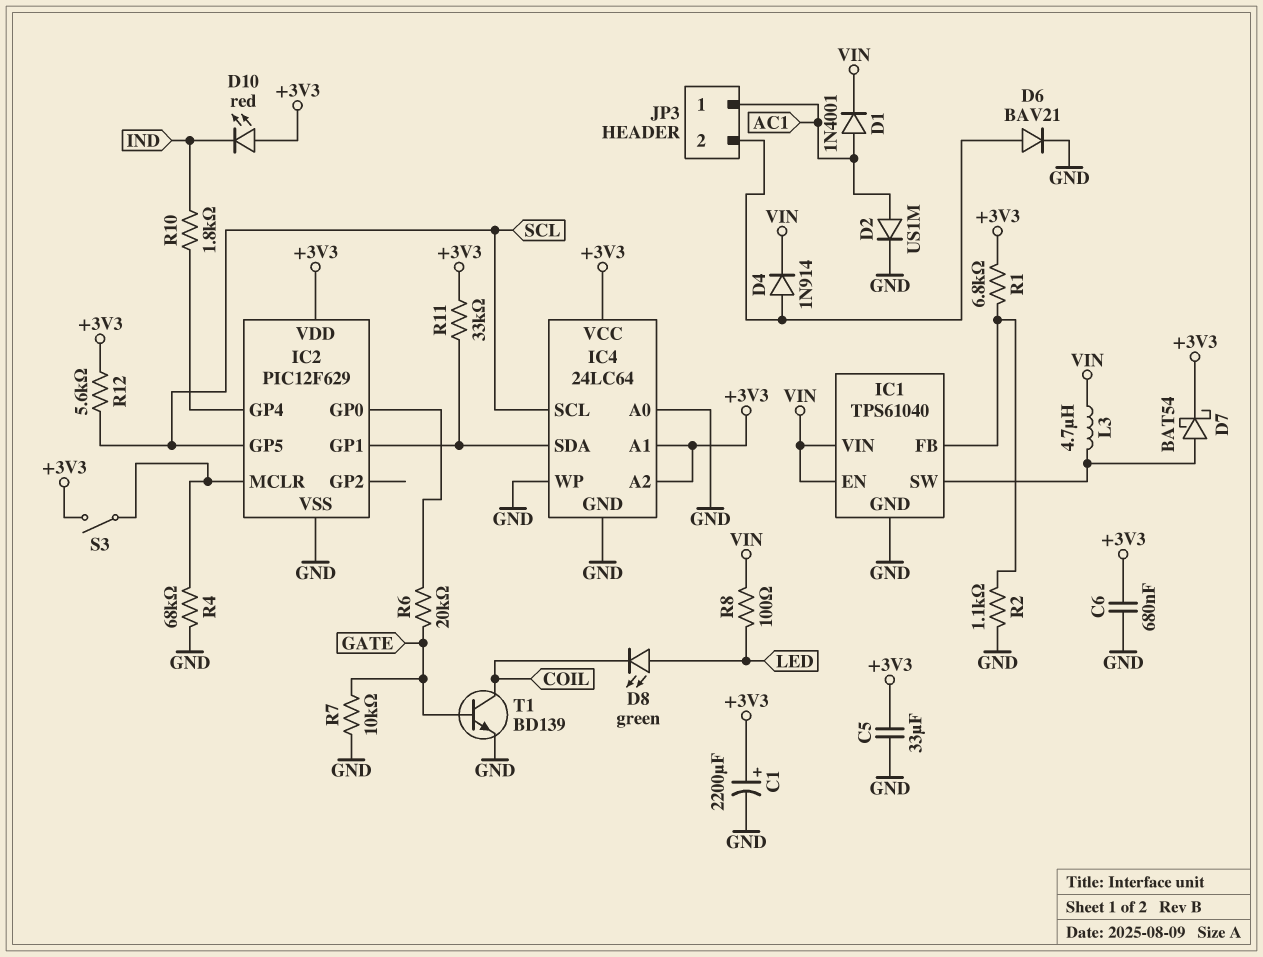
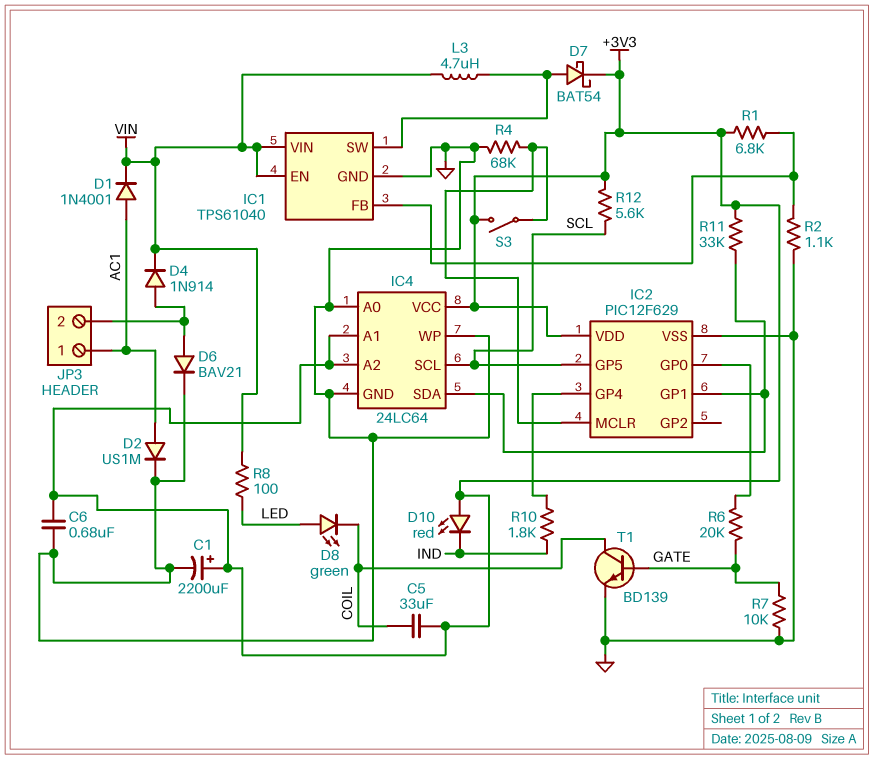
C5: 33uF (+3V3, GND) -> 33uF (+3V3, COIL)

